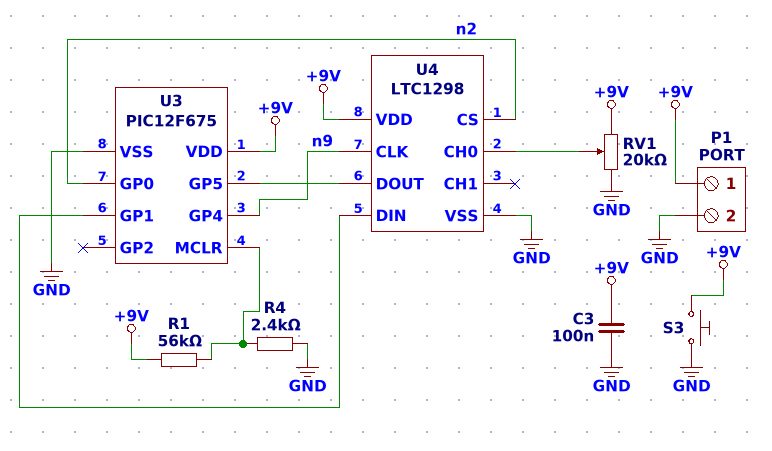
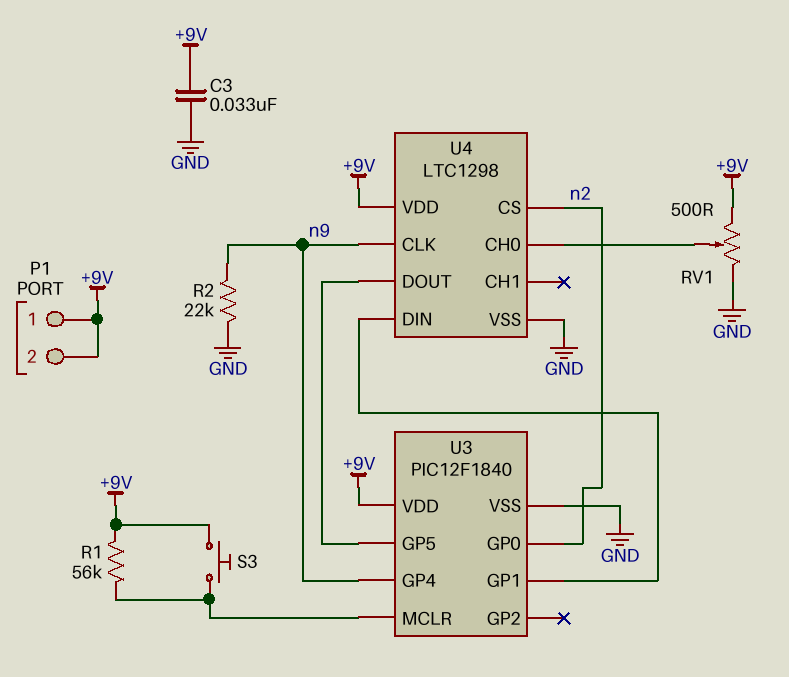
C3: 100nF (+9V, GND) -> 33nF (+9V, GND)
P1 pin 2: GND -> +9V
R2: none -> 22k (GND, n9)
R4: 2.4k (GND, U3/MCLR) -> none
RV1: 20k (+9V, GND, wiper U4/CH0) -> 500 (+9V, GND, wiper U4/CH0)
S3: button (+9V, GND) -> button (+9V, U3/MCLR)
U3: PIC12F675 -> PIC12F1840

